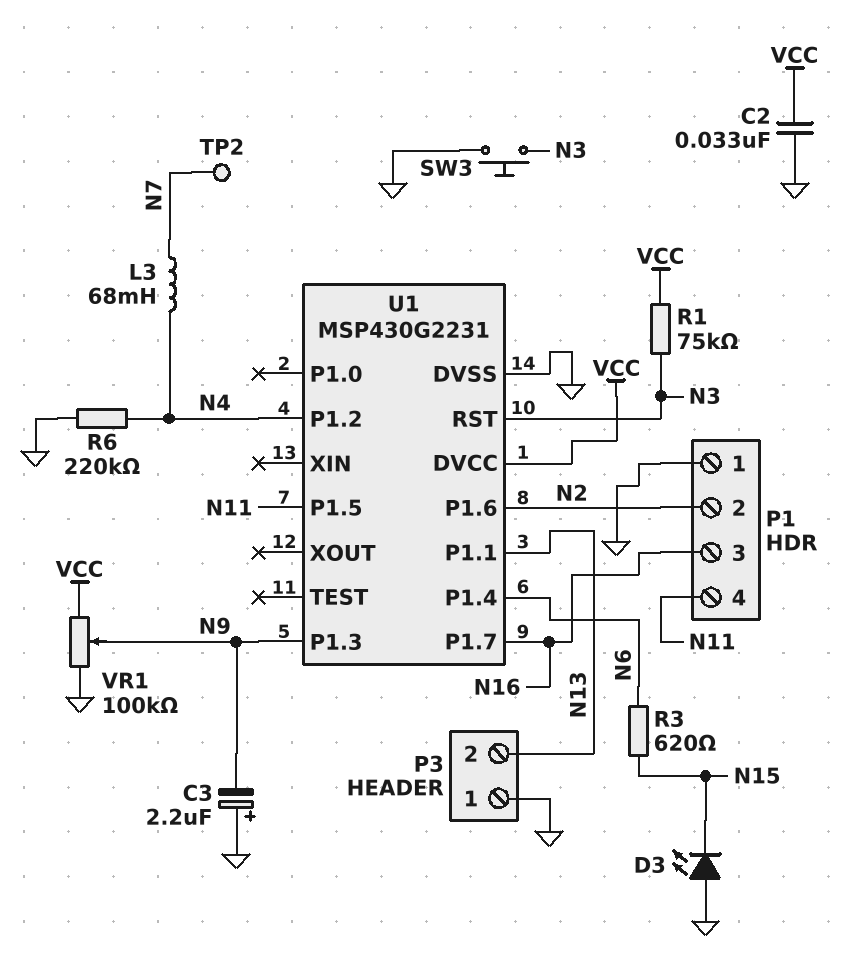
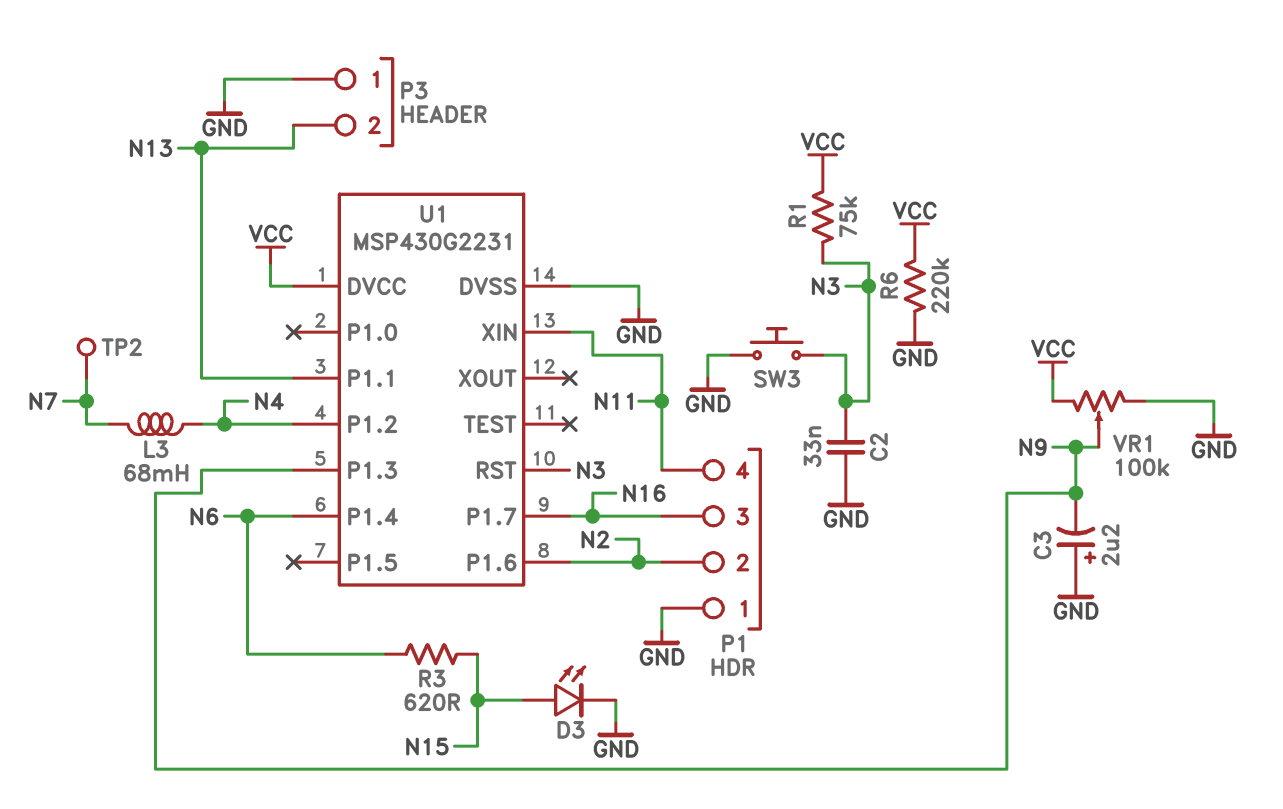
C2: 33nF (GND, VCC) -> 33nF (GND, N3)
D3: LED (A GND, K N15) -> LED (A N15, K GND)
R6: 220k (GND, N4) -> 220k (GND, VCC)
U1 pin P1.5: N11 -> none
U1 pin XIN: none -> N11

